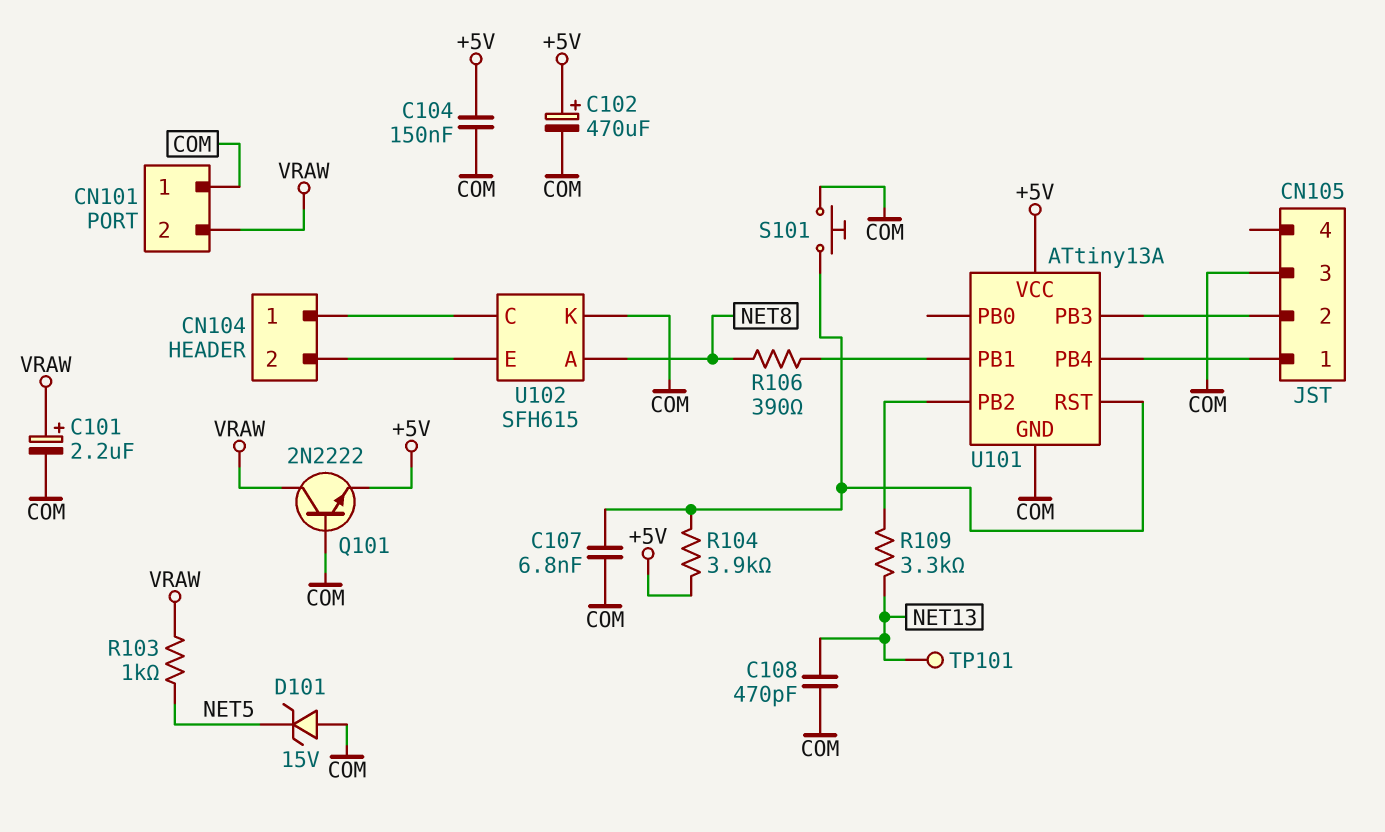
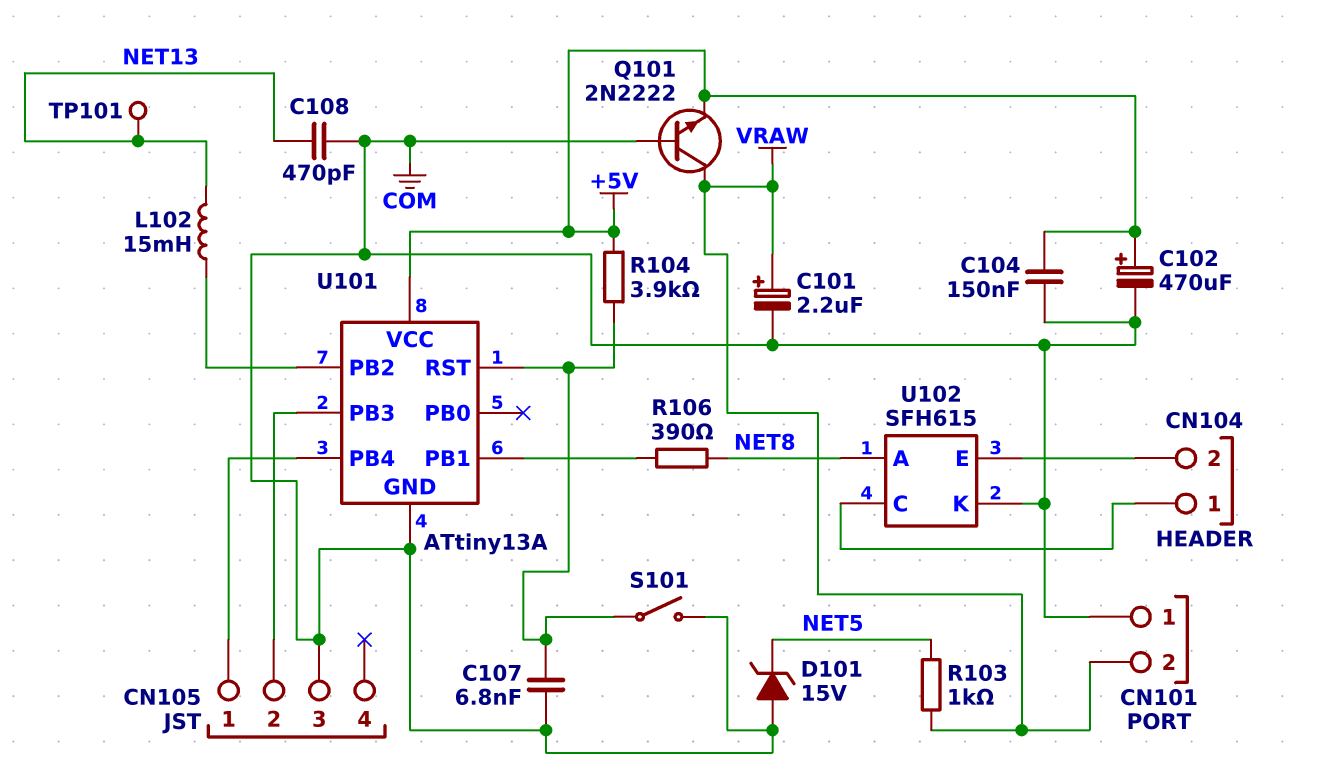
L102: none -> 15mH (NET13, U101/PB2)
R109: 3.3k (NET13, U101/PB2) -> none
S101: button (COM, U101/RST) -> switch (COM, U101/RST)

